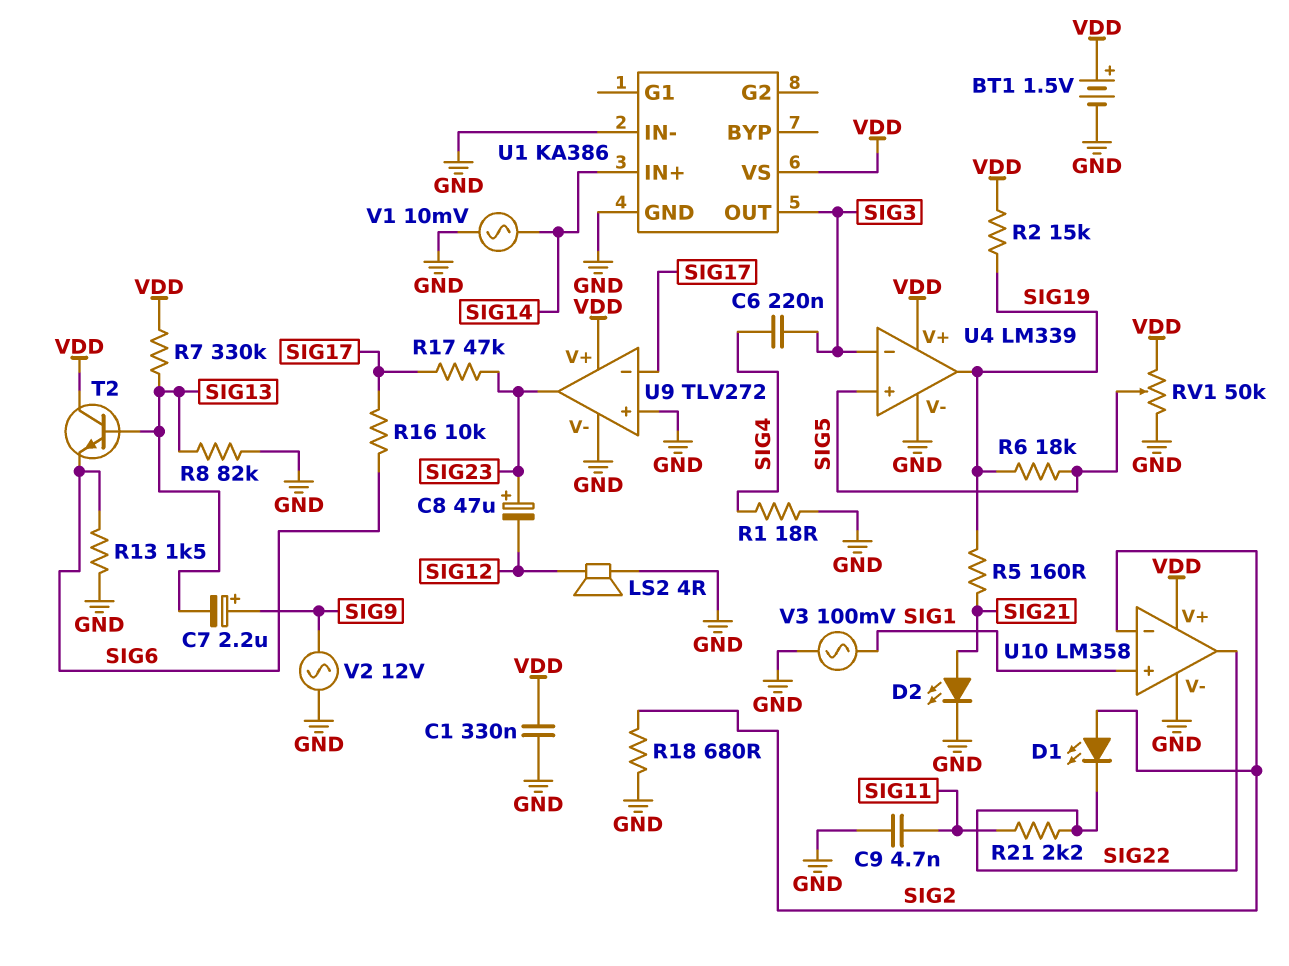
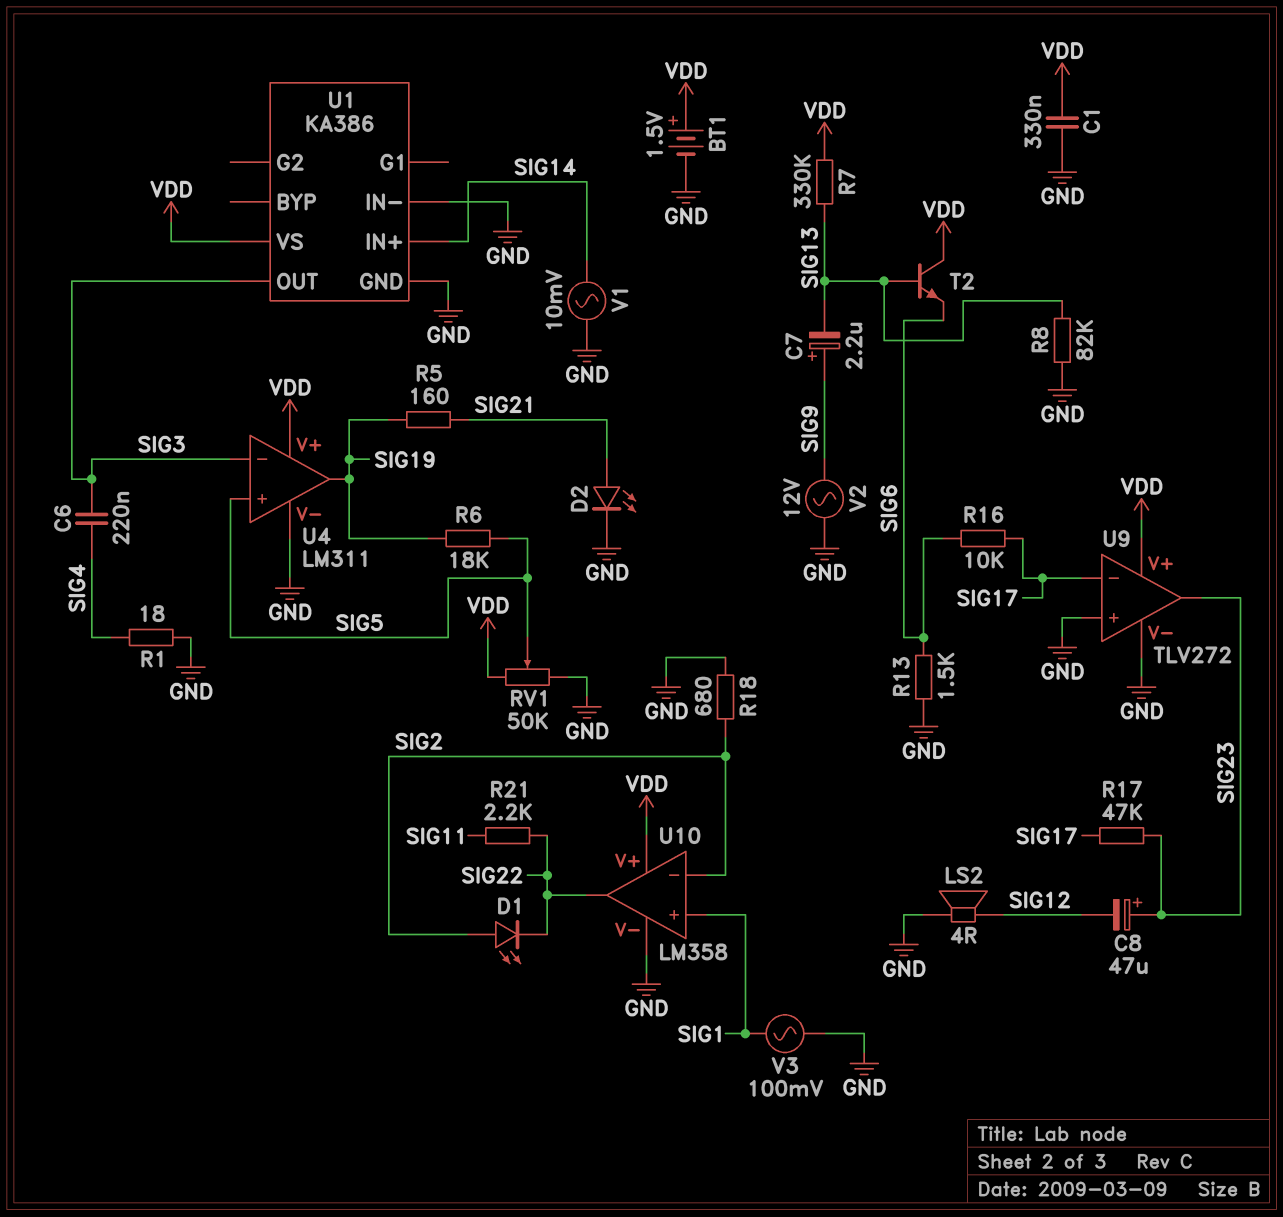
C9: 4.7nF (GND, SIG11) -> none
R2: 15k (SIG19, VDD) -> none
U4: LM339 -> LM311

